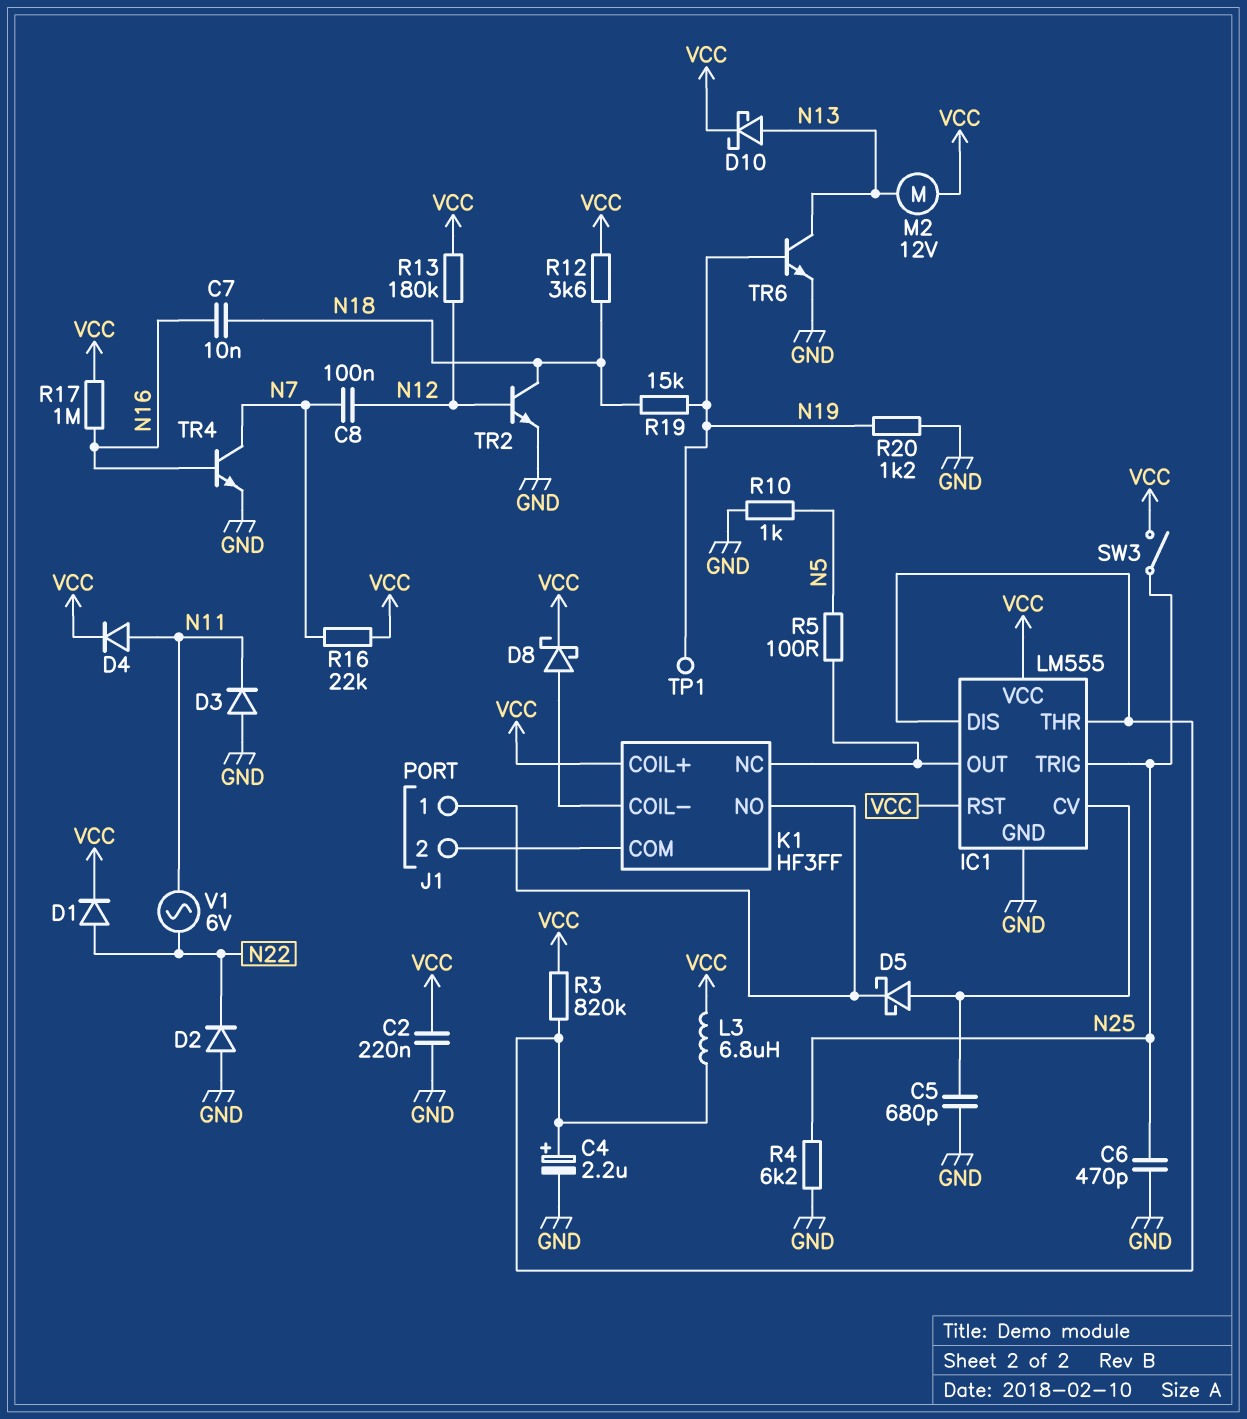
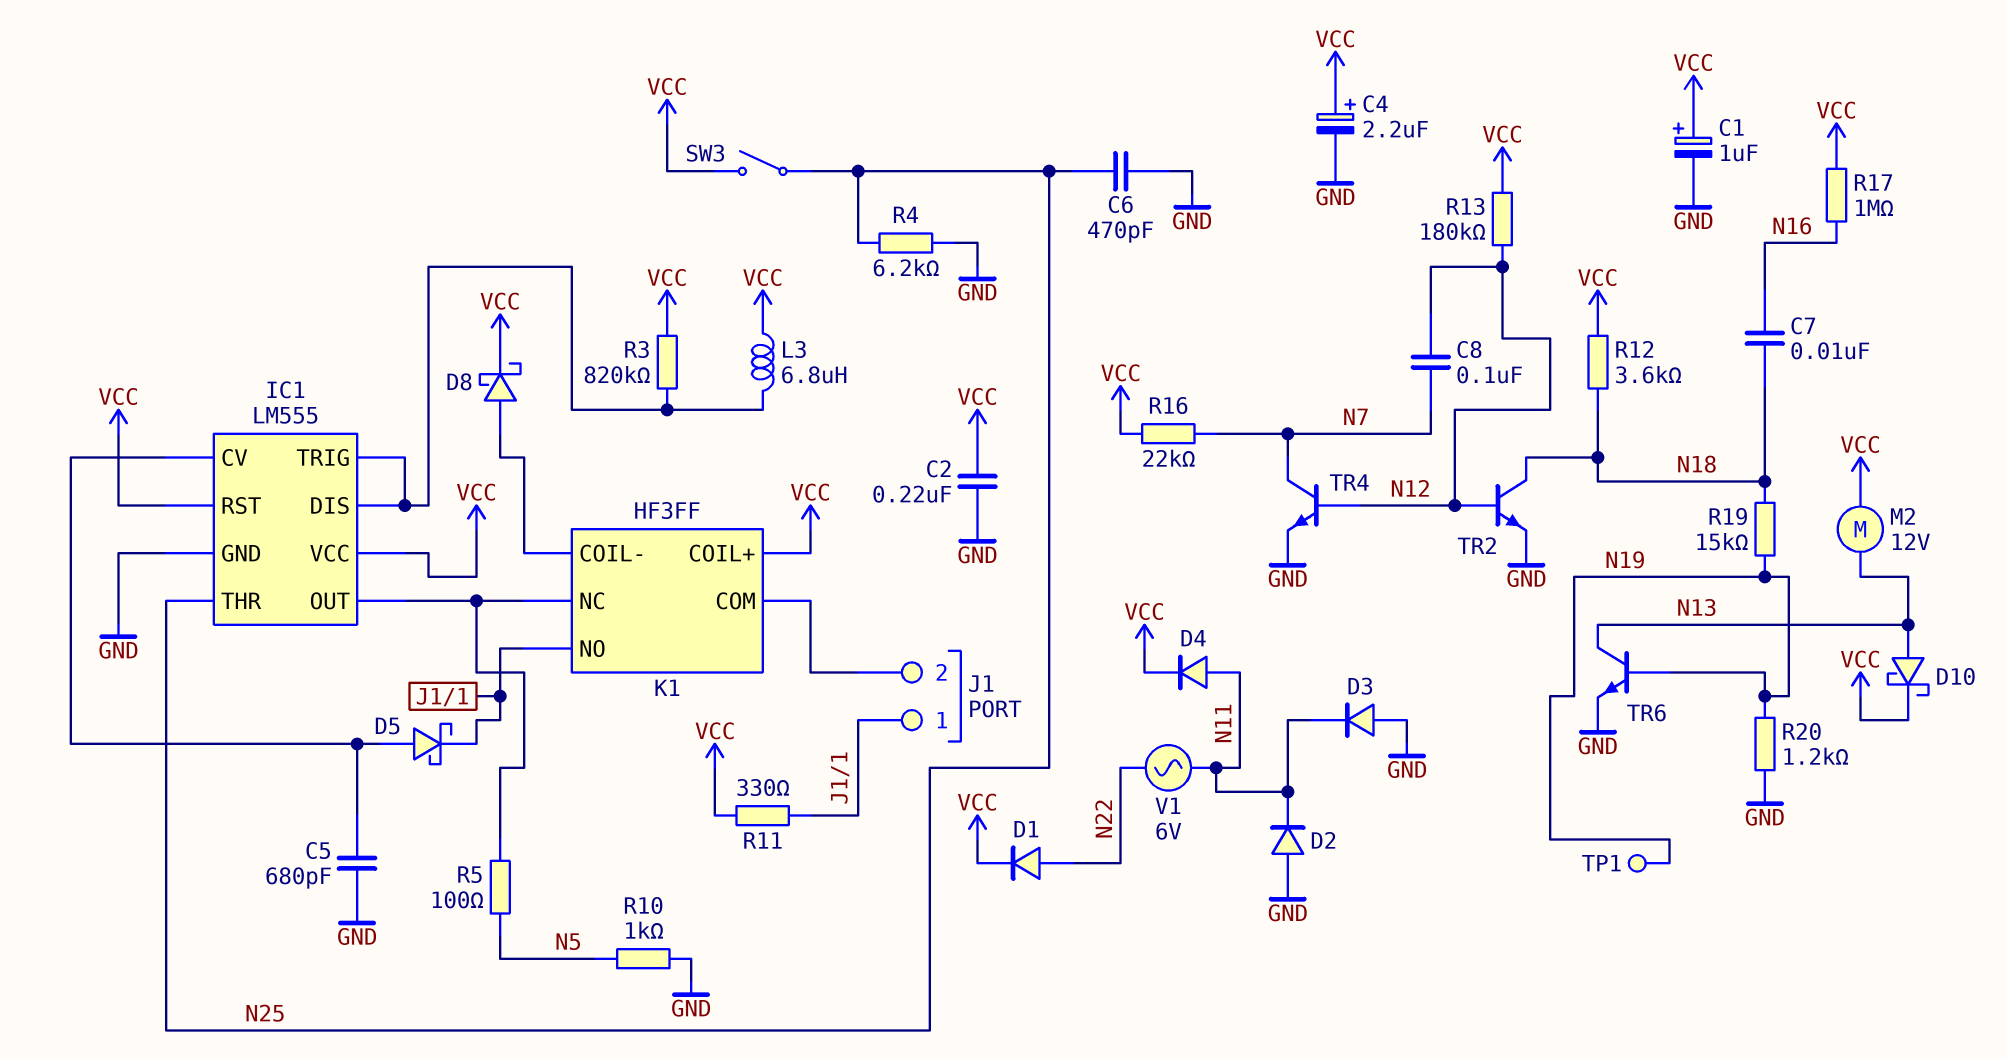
C1: none -> 1uF (plus VCC, minus GND)
C4: 2.2uF (plus IC1/DIS, minus GND) -> 2.2uF (plus VCC, minus GND)
D2: diode (A GND, K N22) -> diode (A GND, K N11)
IC1 pin THR: IC1/DIS -> N25
IC1 pin TRIG: N25 -> IC1/DIS
R11: none -> 330 (J1/1, VCC)
TR4: NPN (B N16, C N7, E GND) -> NPN (B N12, C N7, E GND)

